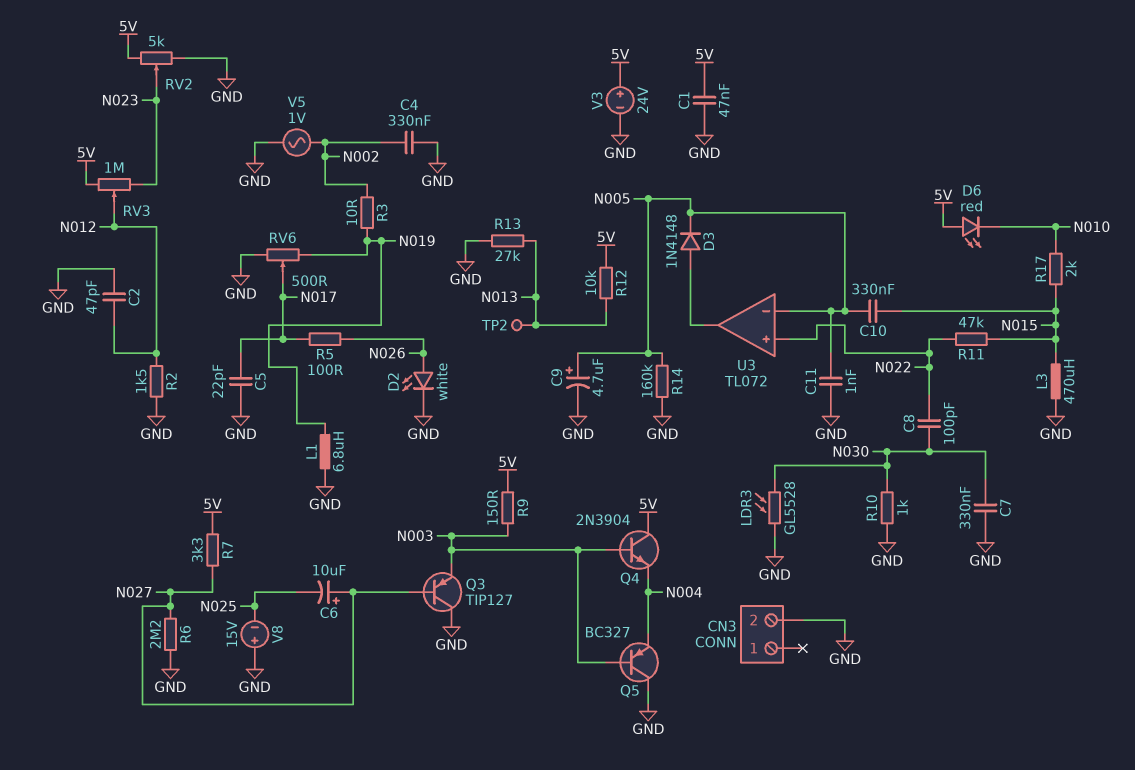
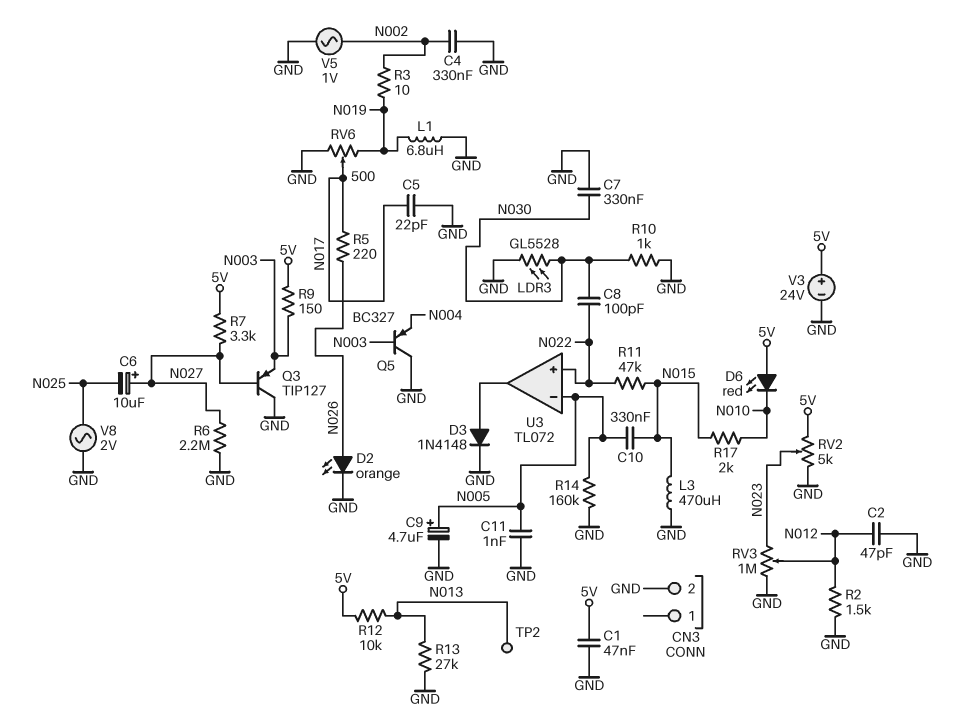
D2: LED white (A N026, K GND) -> LED orange (A N026, K GND)
D3: diode 1N4148 (A U3/out, K N005) -> diode 1N4148 (A U3/out, K GND)
Q4: NPN 2N3904 (B N003, C 5V, E N004) -> none
R5: 100 (N017, N026) -> 220 (N017, N026)
RV3: 1M (5V, N023, wiper N012) -> 1M (GND, N023, wiper N012)
V8: 15V (plus GND, minus N025) -> AC 2V (GND, N025)

